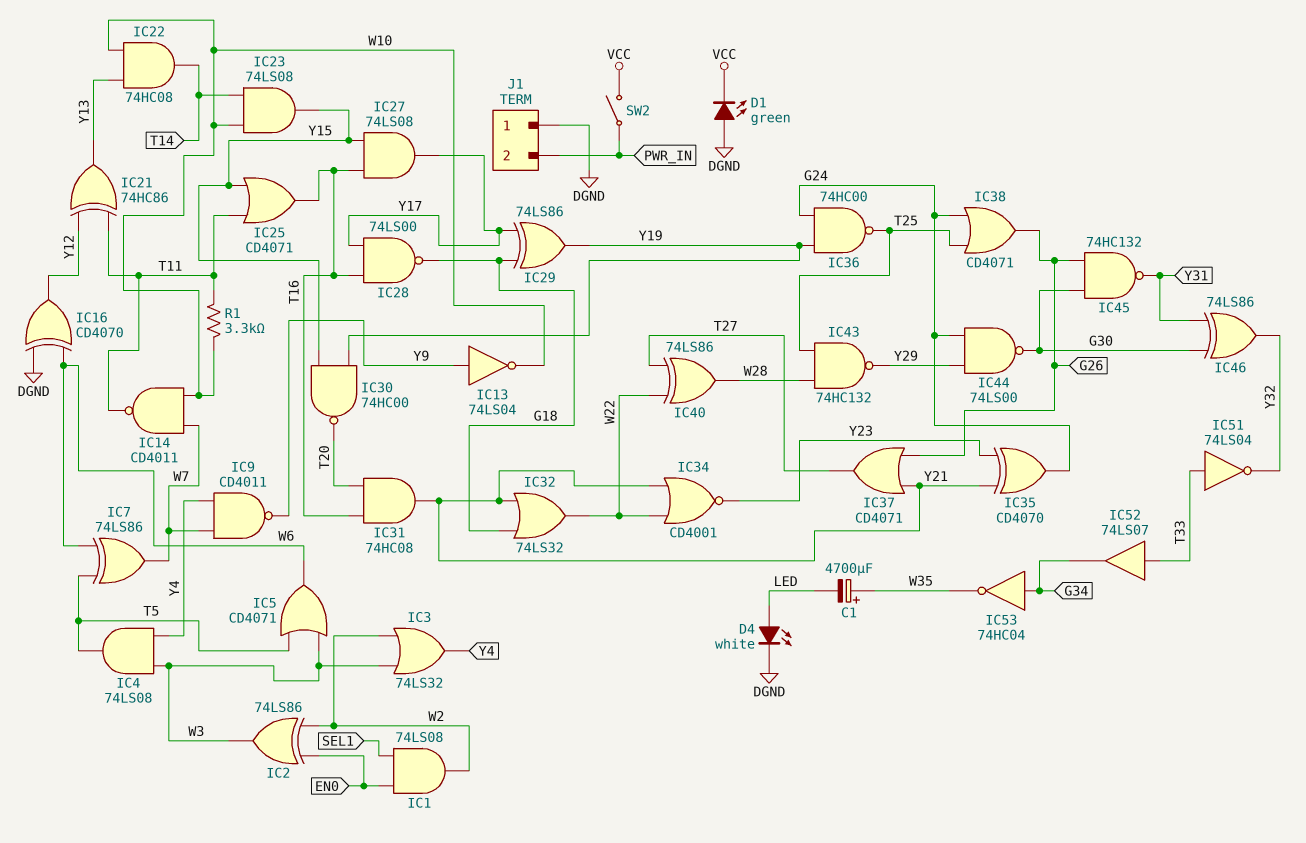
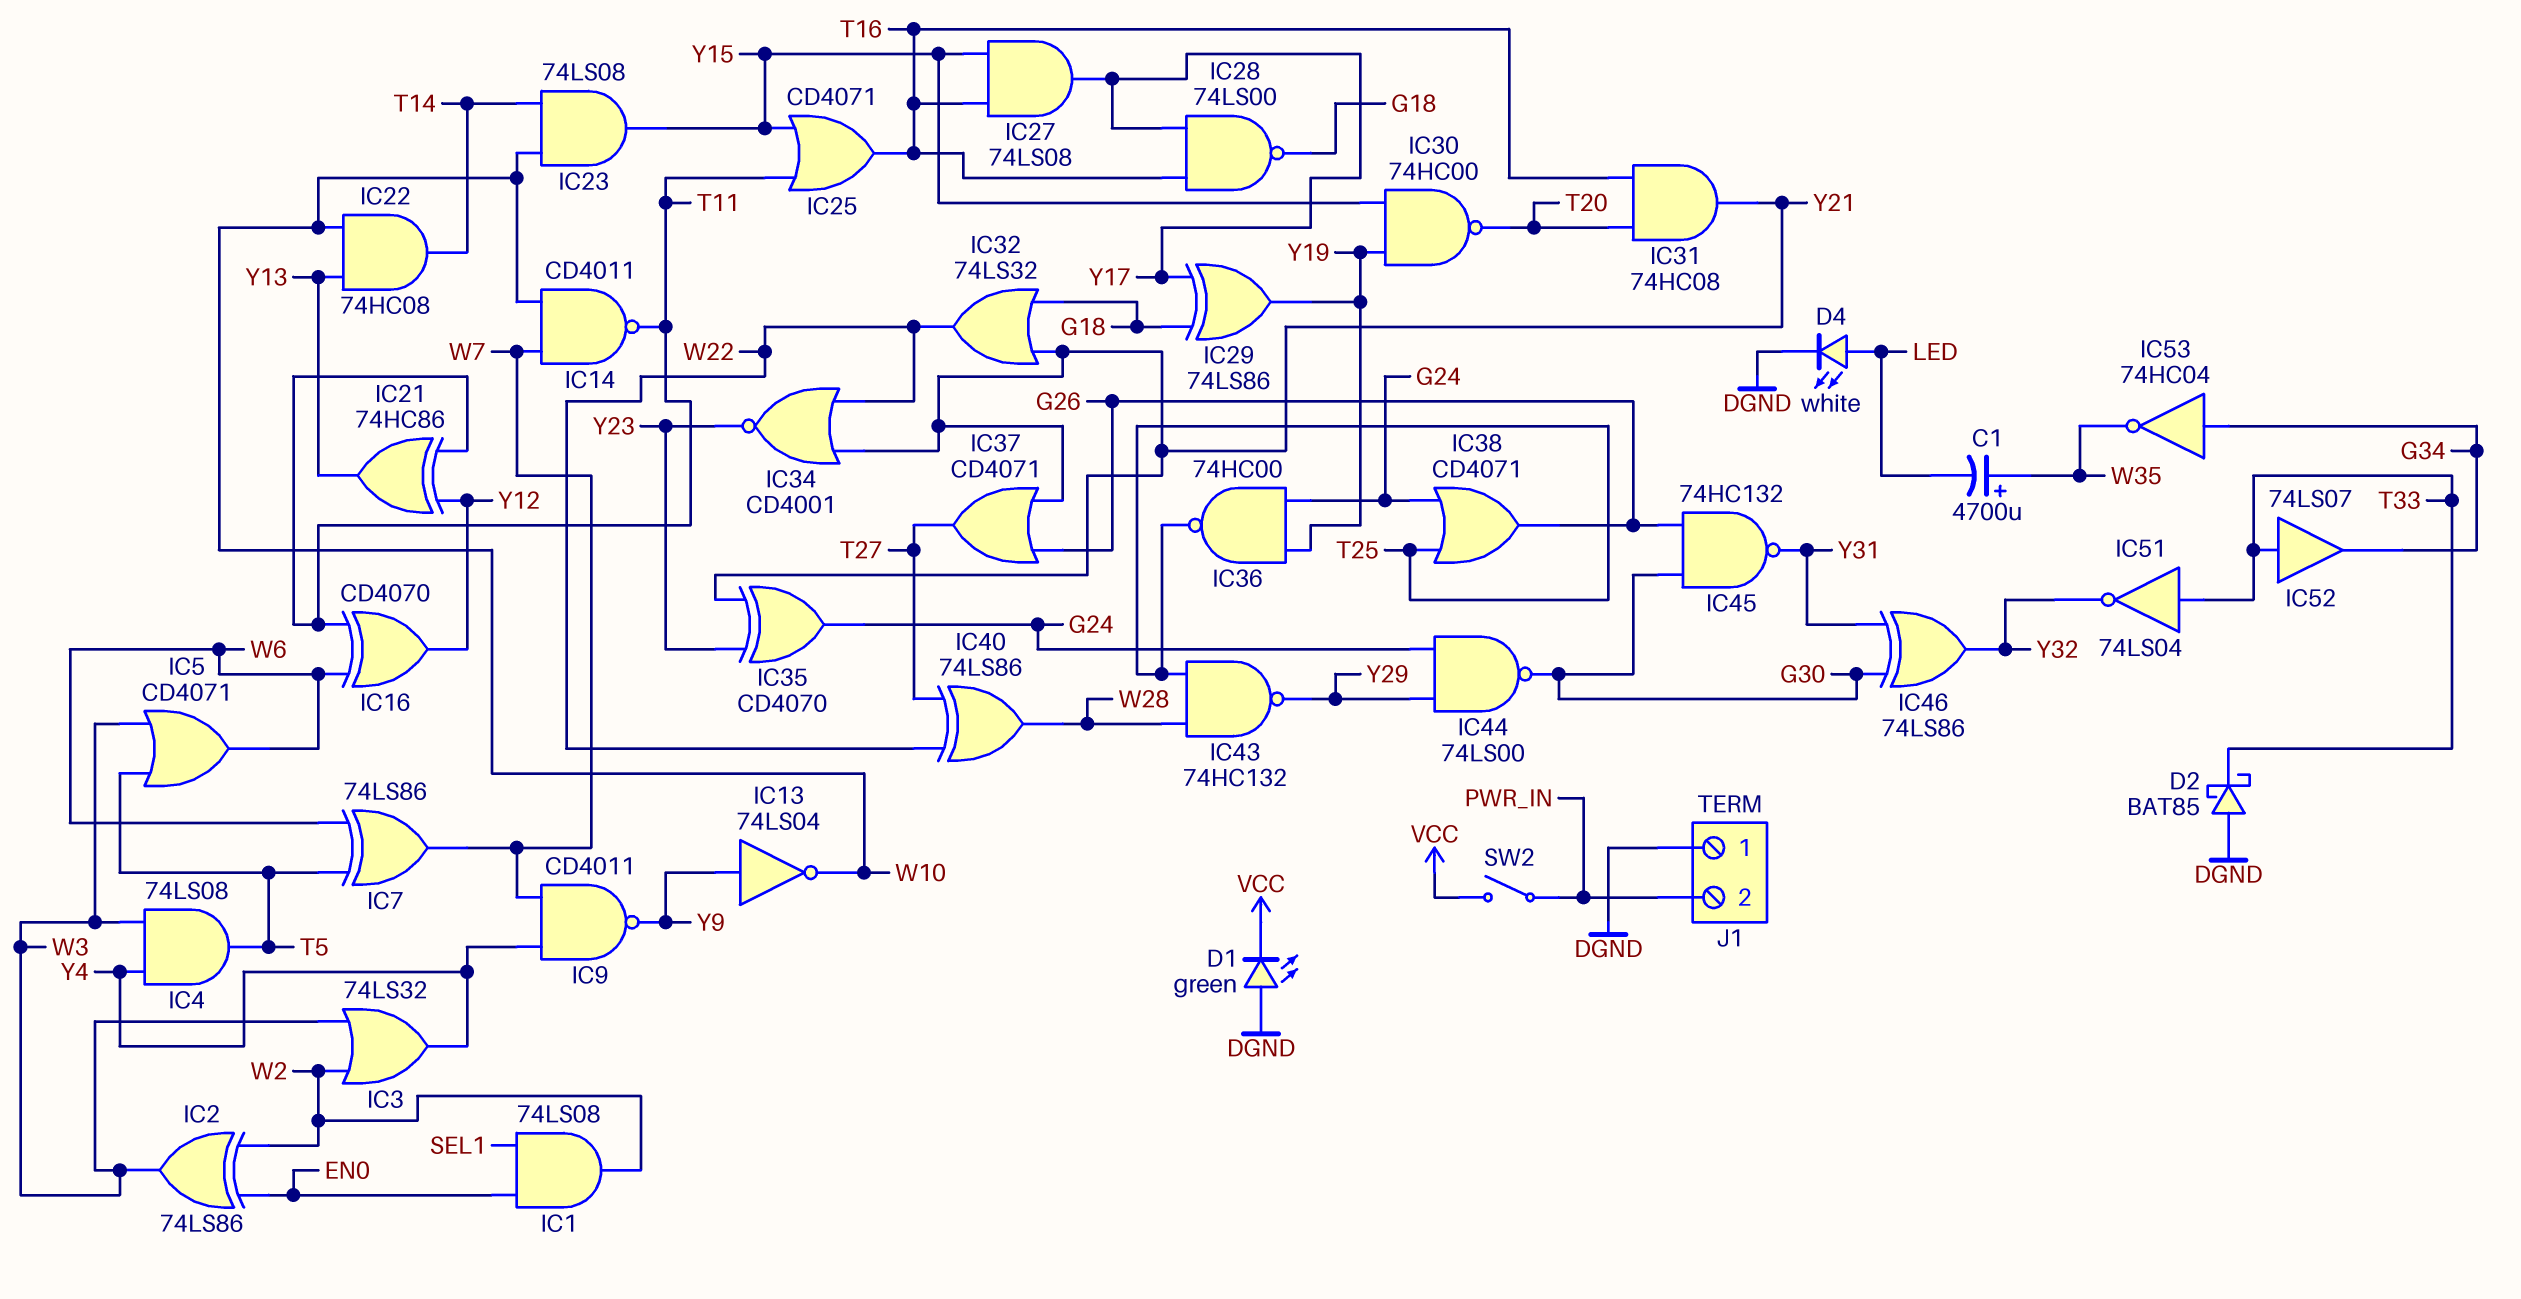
D2: none -> schottky BAT85 (A DGND, K T33)
IC16: XOR CD4070 (in DGND, in W6, out Y12) -> XOR CD4070 (in T11, in W6, out Y12)
R1: 3.3k (T11, W10) -> none

